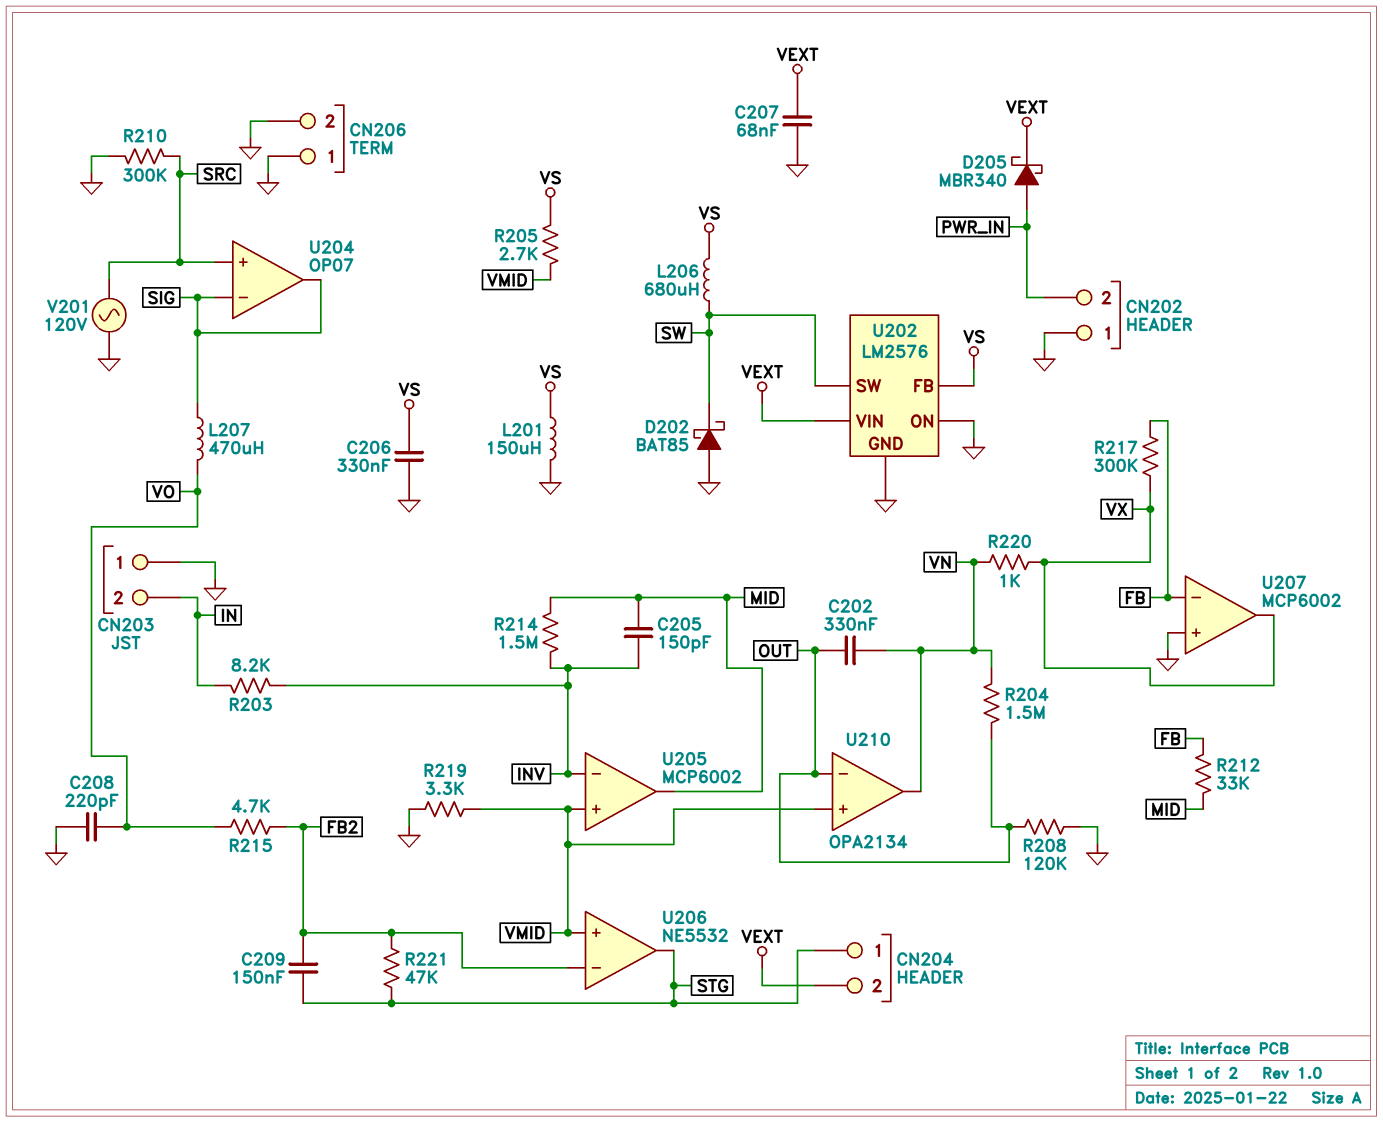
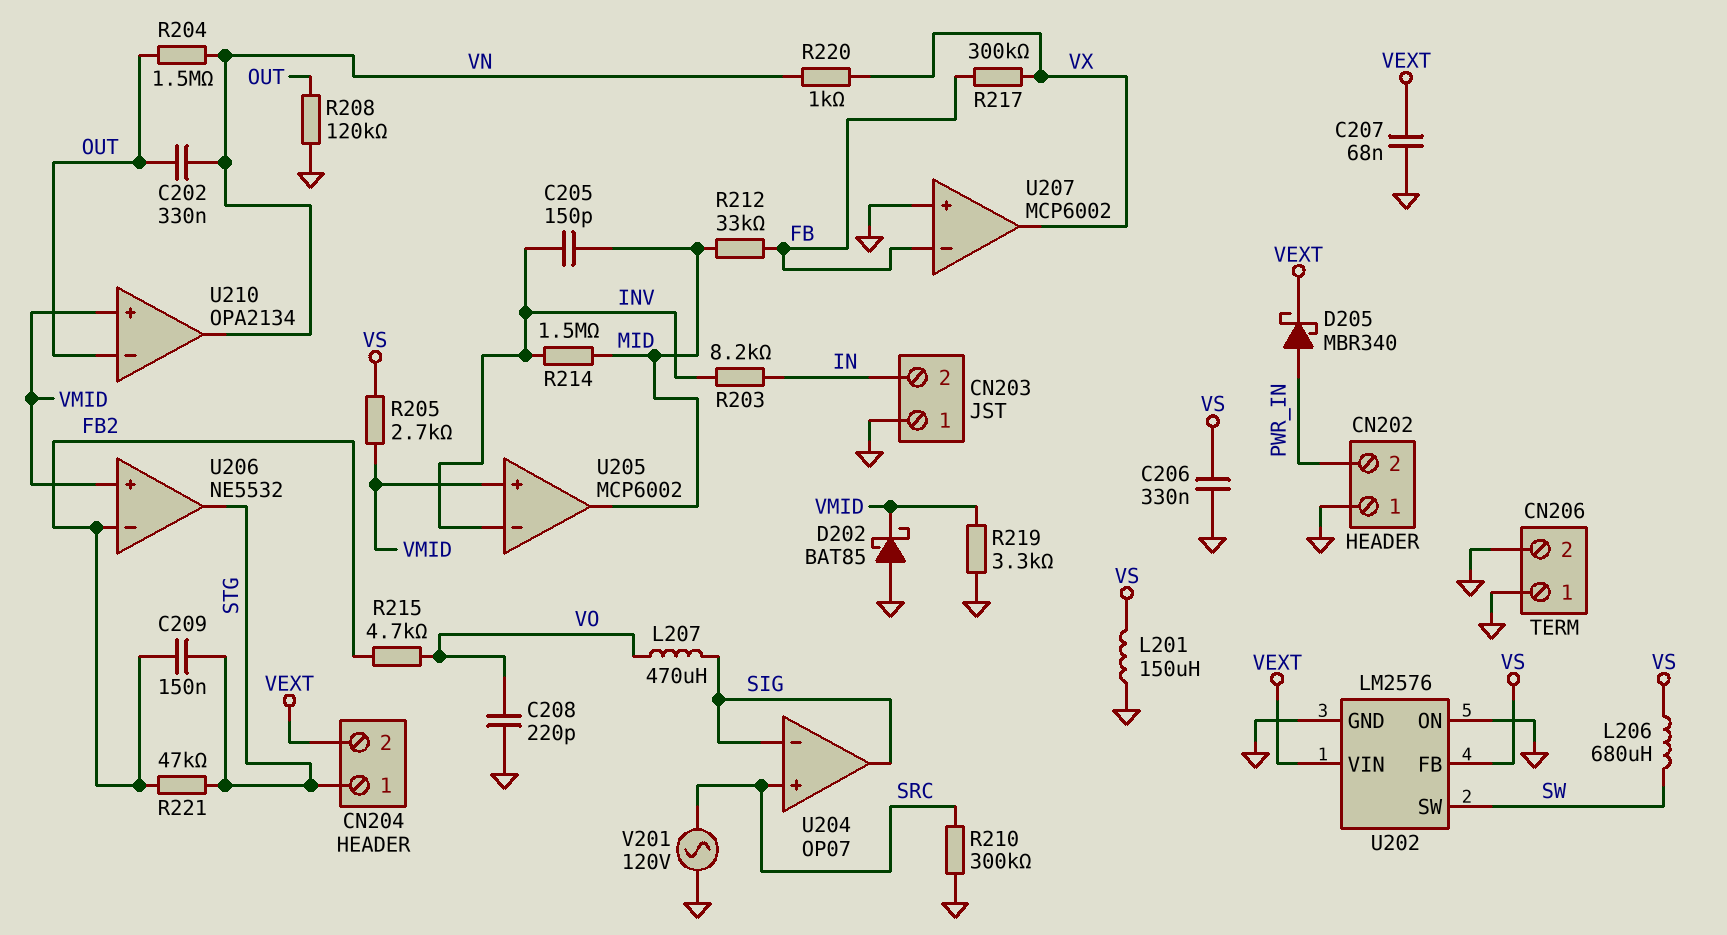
D202: schottky BAT85 (A GND, K SW) -> schottky BAT85 (A GND, K VMID)

